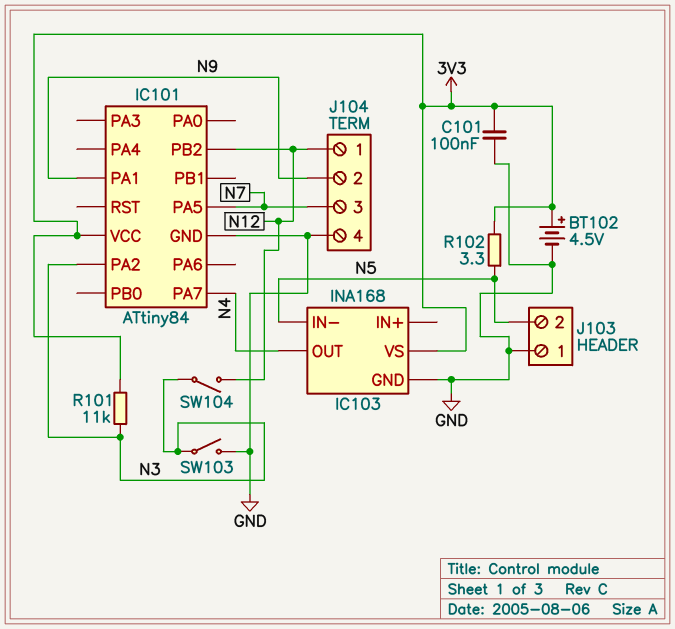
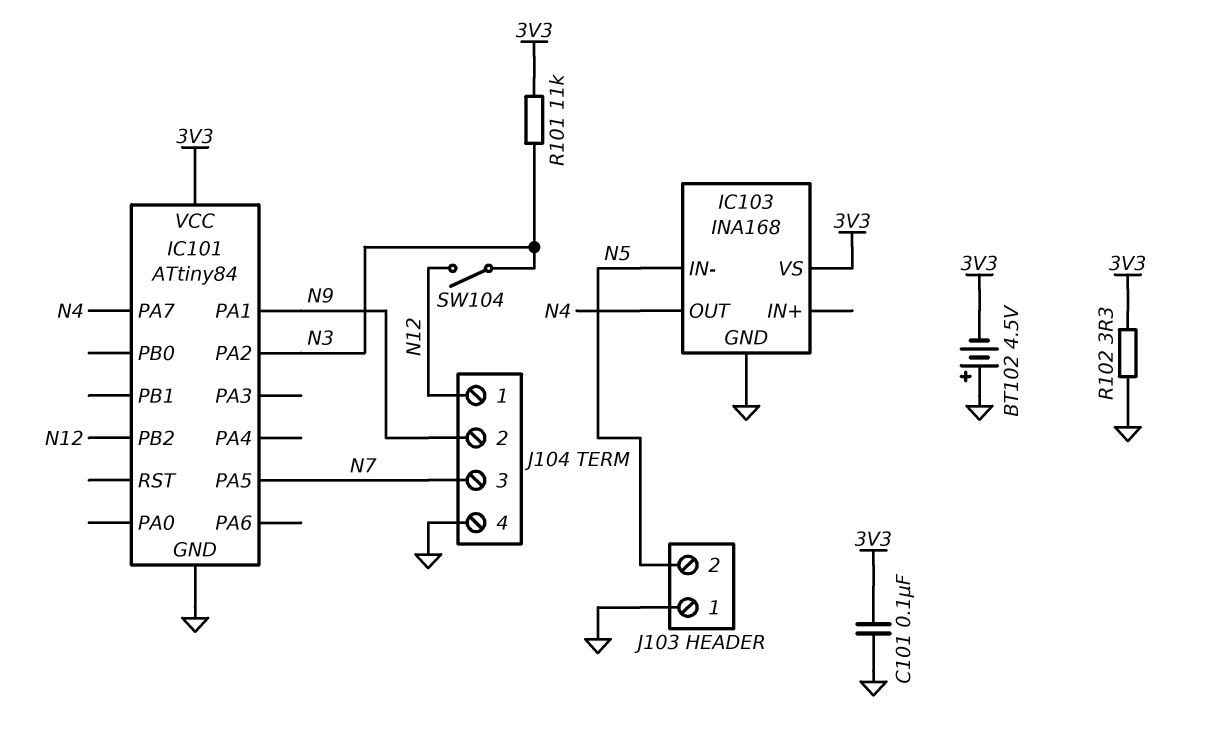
BT102: 4.5V (plus 3V3, minus GND) -> 4.5V (plus GND, minus 3V3)
R102: 3.3 (3V3, N5) -> 3.3 (3V3, GND)
SW103: switch (GND, N3) -> none

